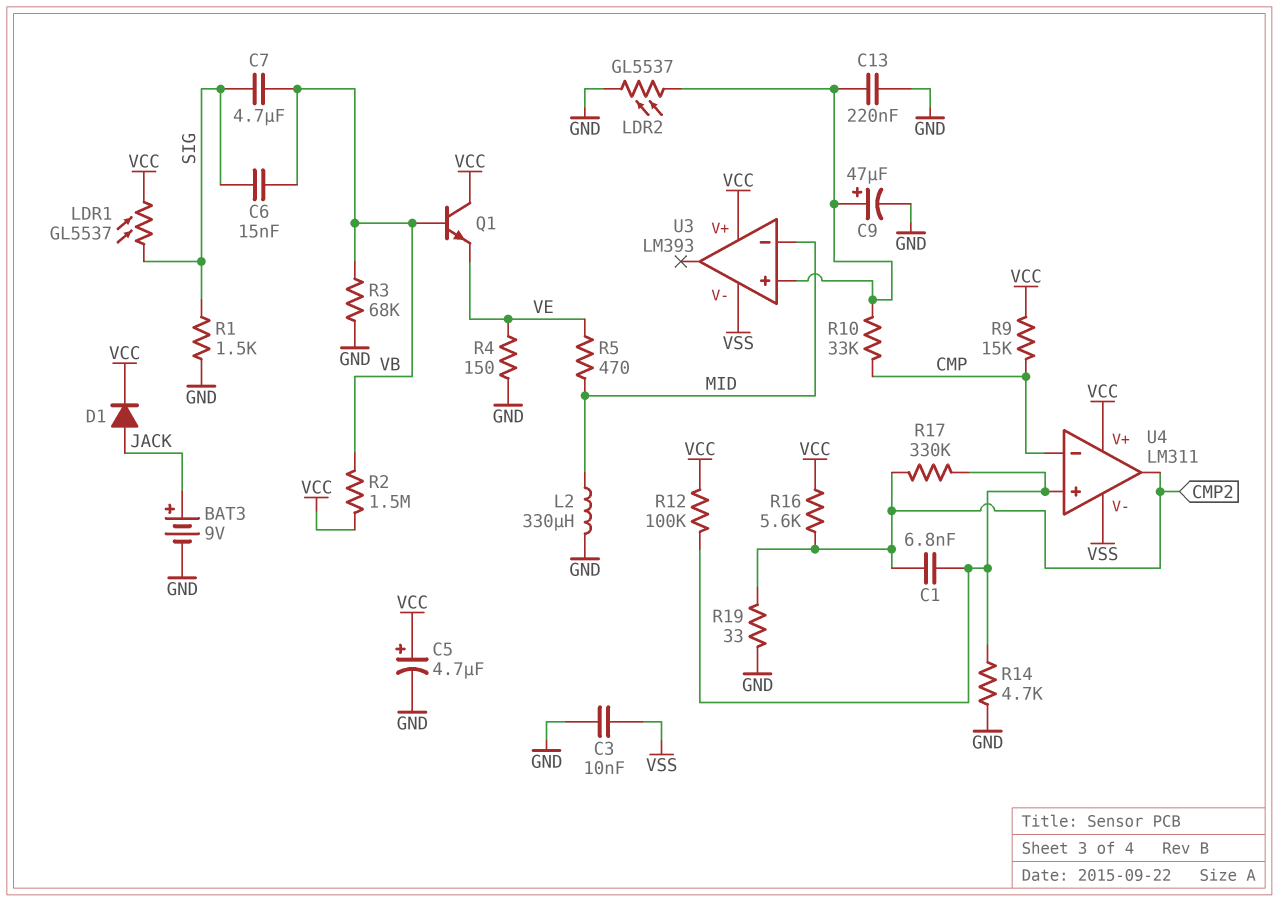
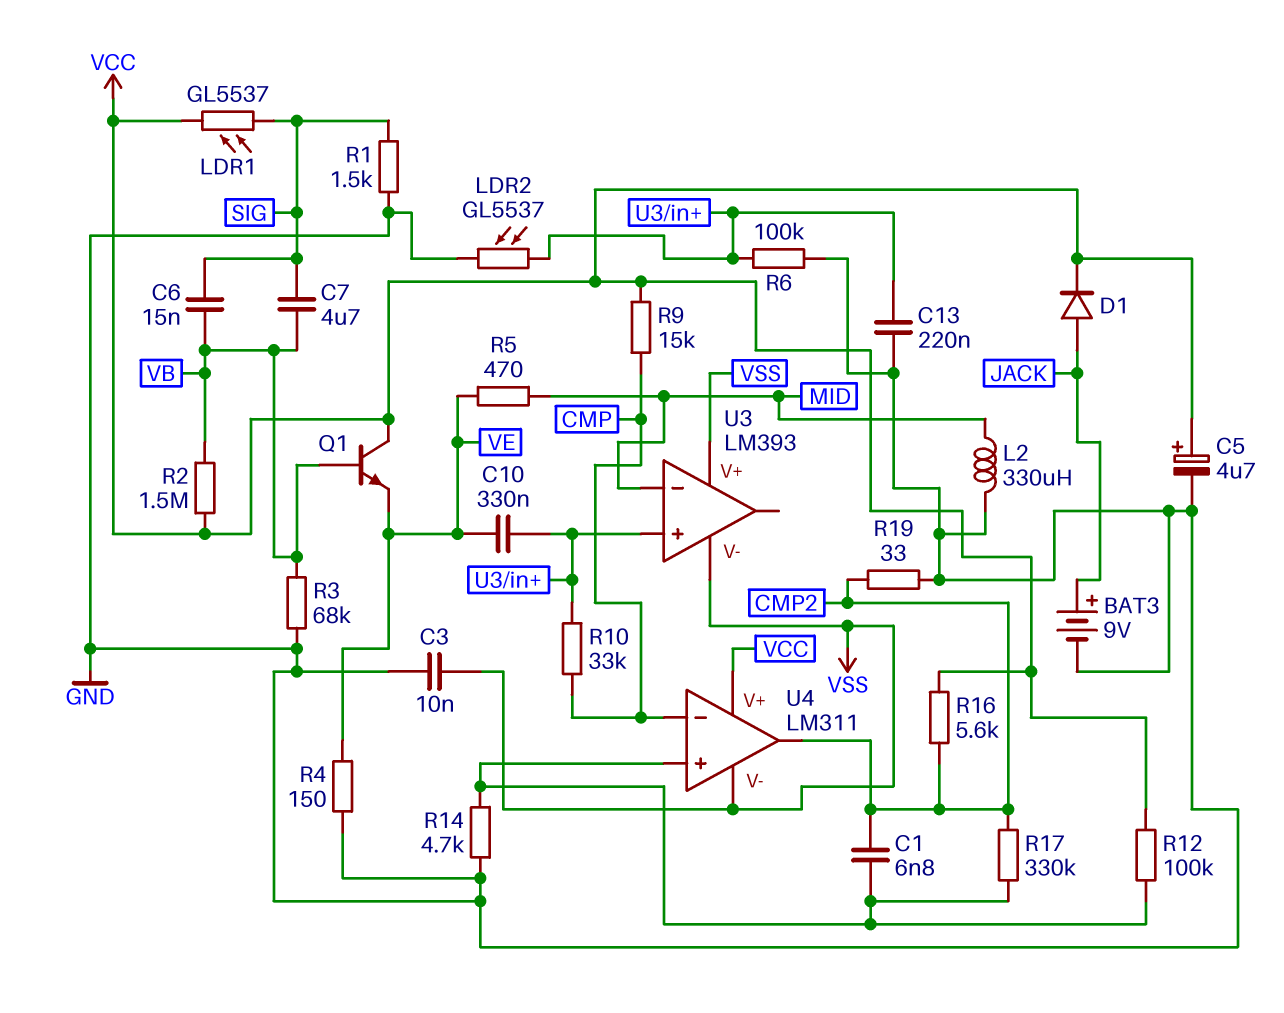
C9: 47uF (plus U3/in+, minus GND) -> none
C10: none -> 330nF (U3/in+, VE)
R6: none -> 100k (GND, U3/in+)
U3 pin V+: VCC -> VSS

